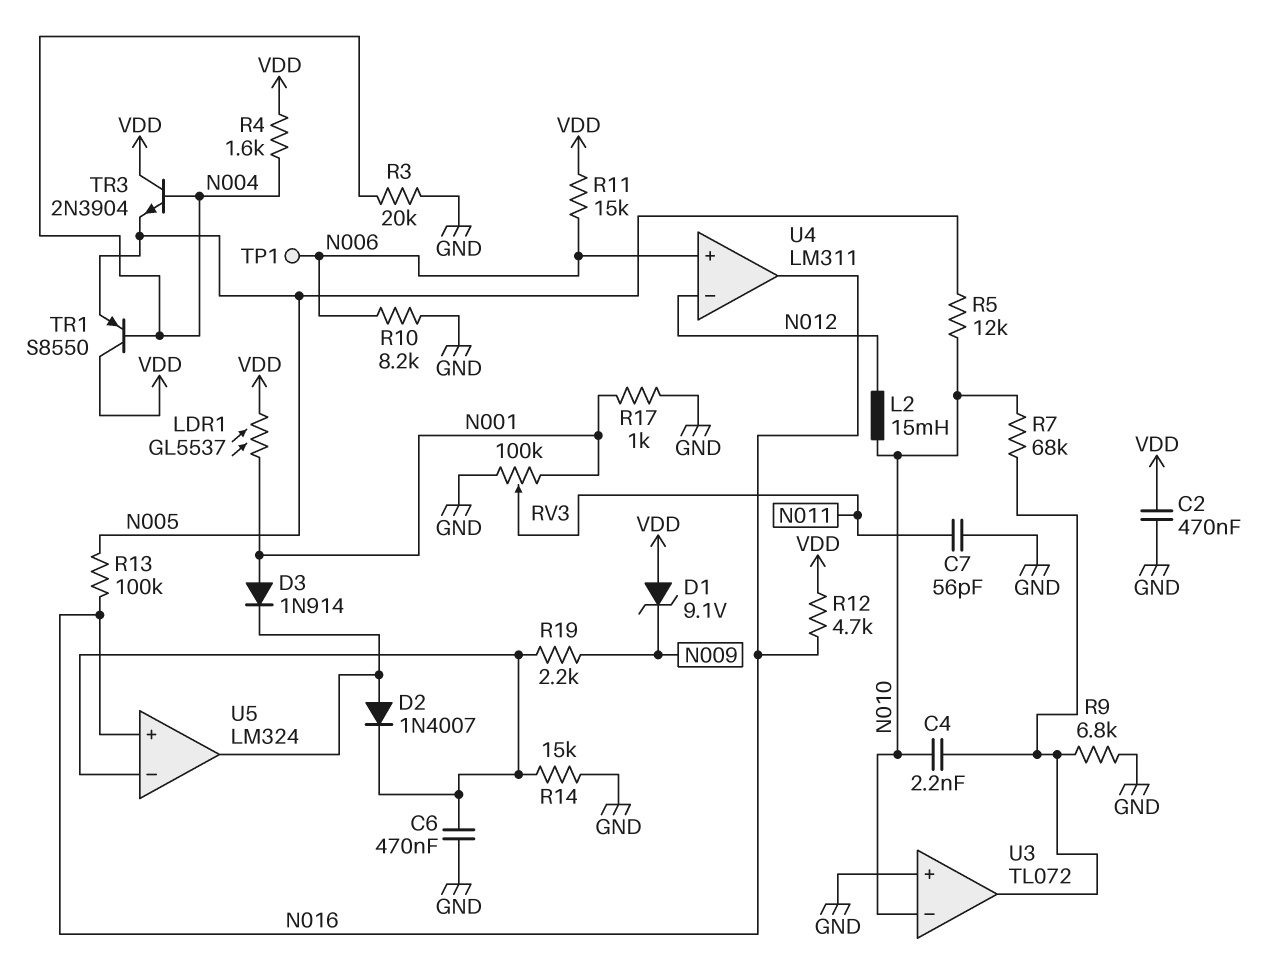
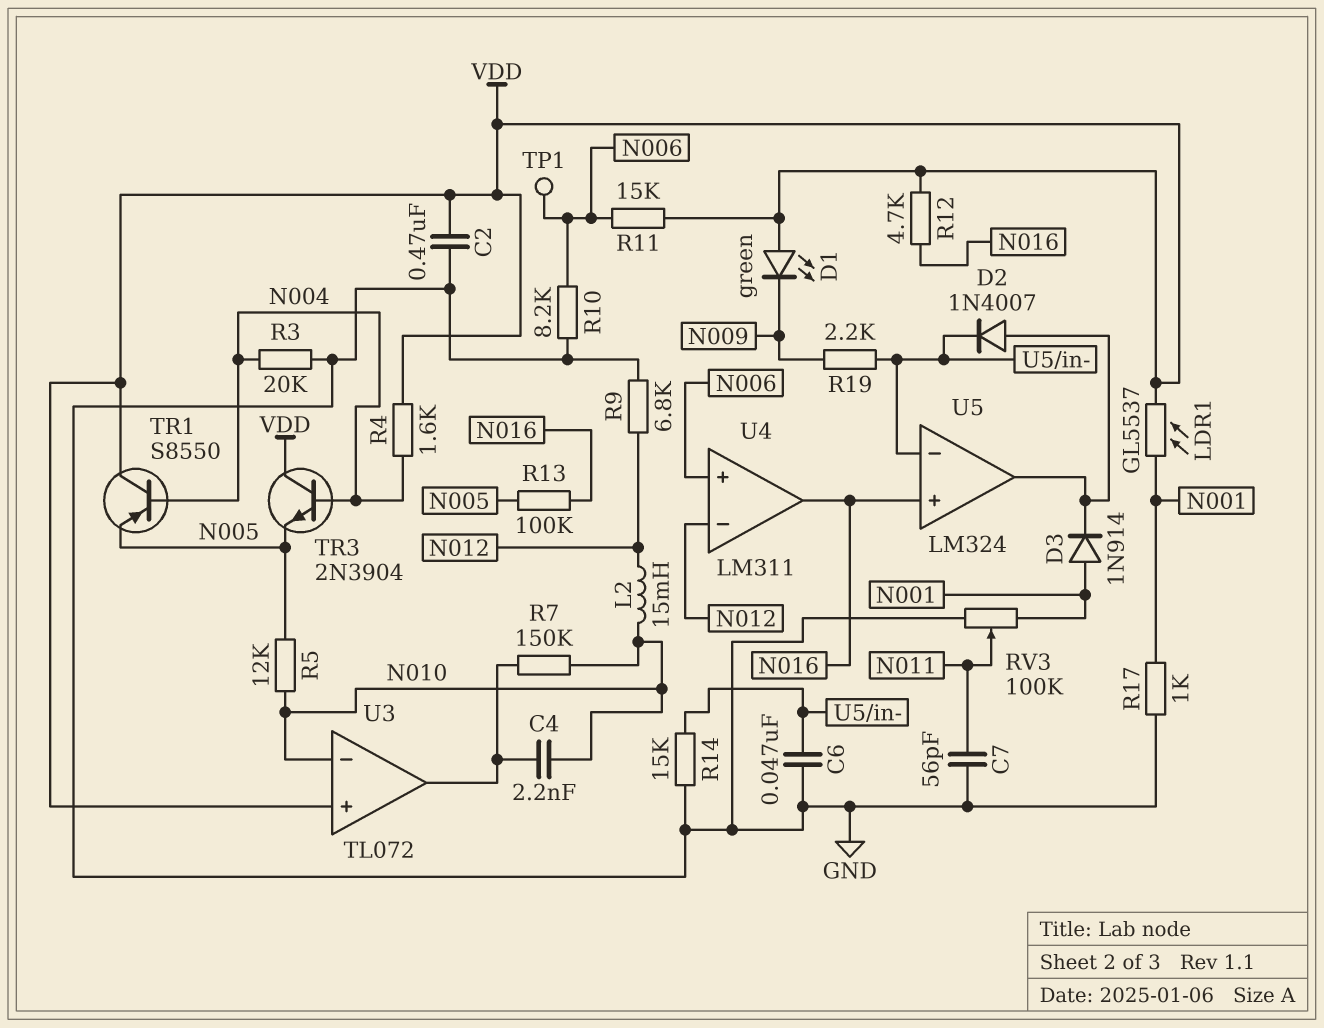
C6: 470nF (GND, U5/in-) -> 47nF (GND, U5/in-)
D1: zener 9.1V (A VDD, K N009) -> LED green (A VDD, K N009)
R7: 68k (N010, U3/out) -> 150k (N010, U3/out)
R9: 6.8k (GND, U3/out) -> 6.8k (GND, N012)
U3 pin in+: GND -> VDD

